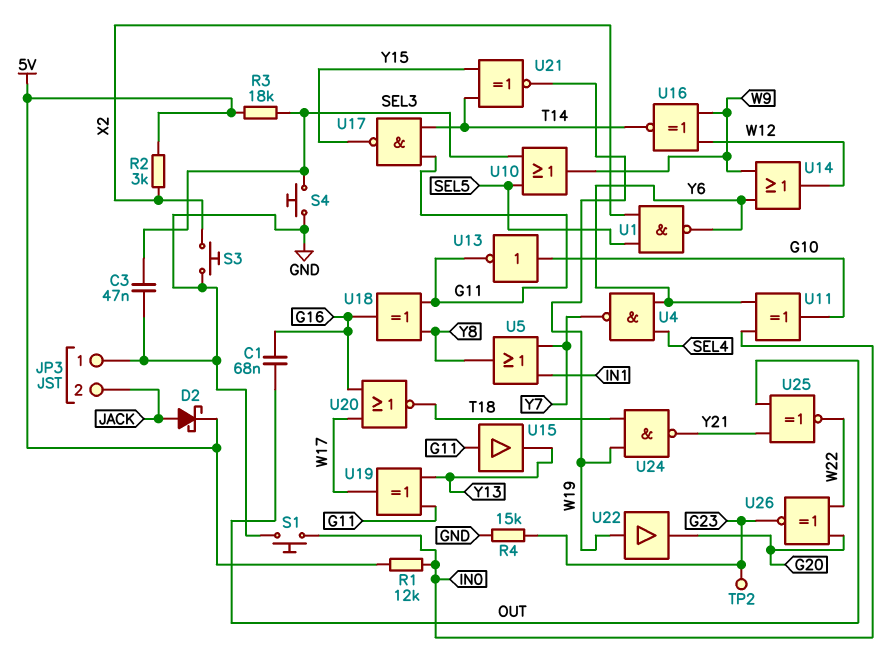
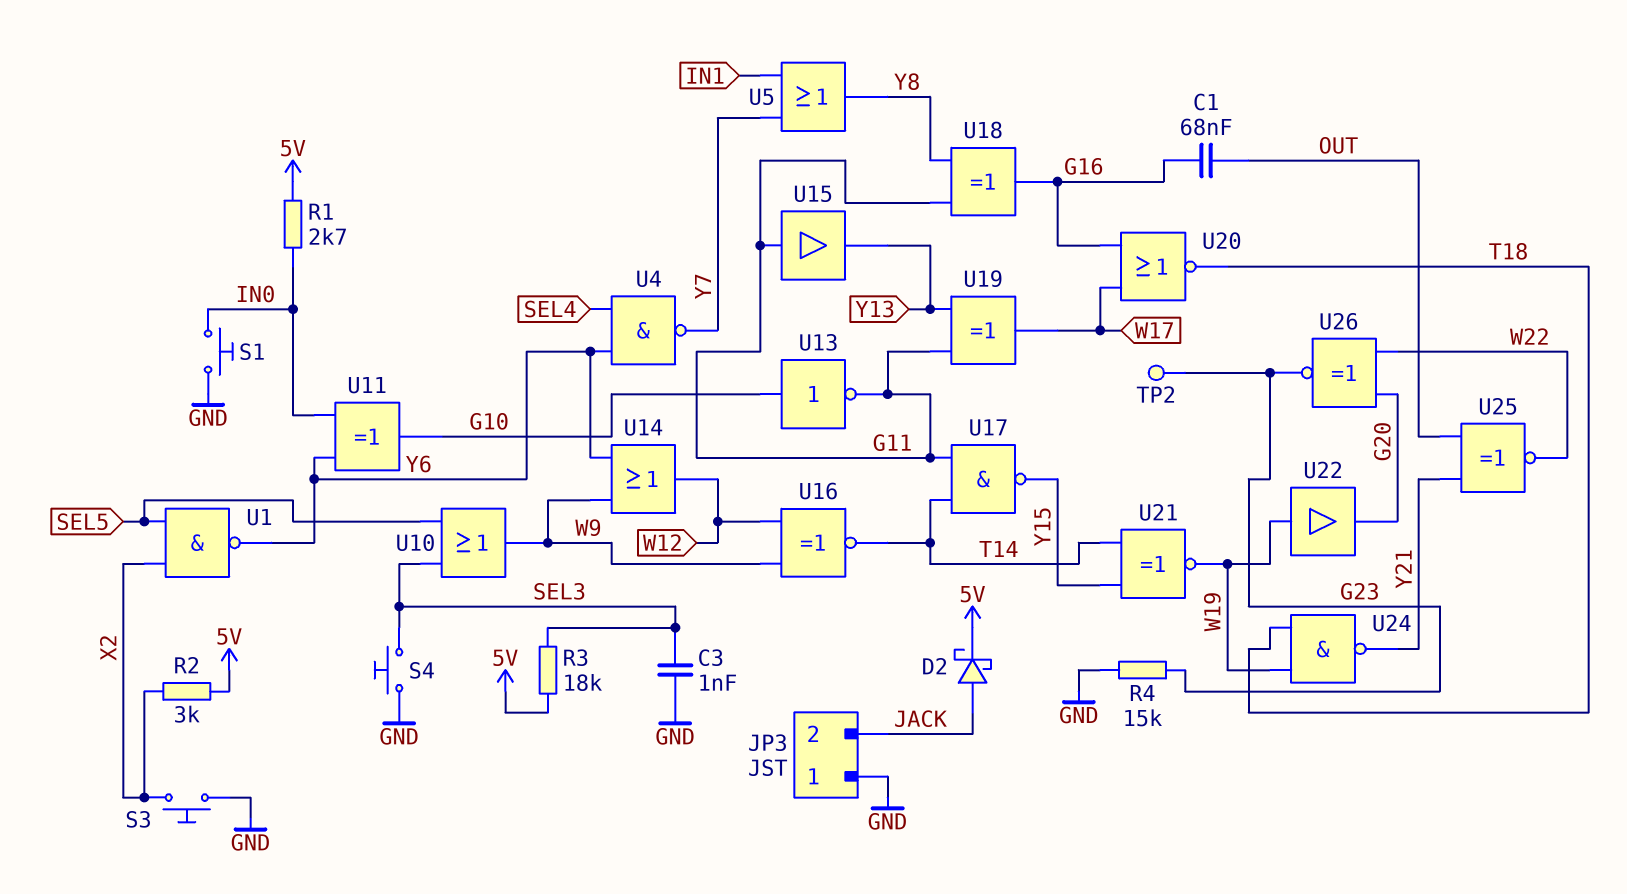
C3: 47nF (GND, SEL3) -> 1nF (GND, SEL3)
R1: 12k (5V, IN0) -> 2.7k (5V, IN0)

